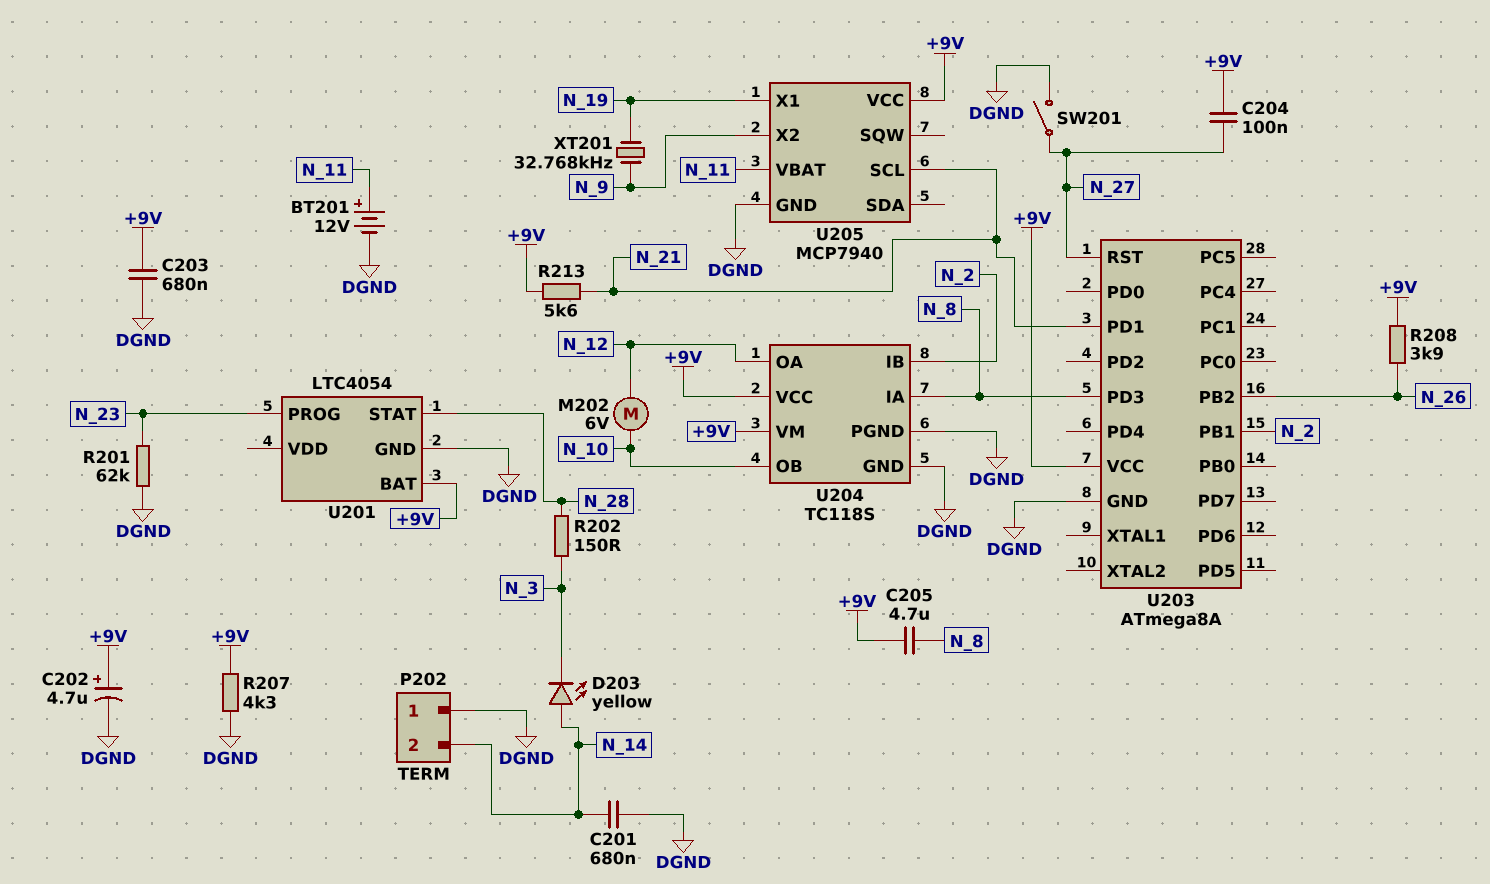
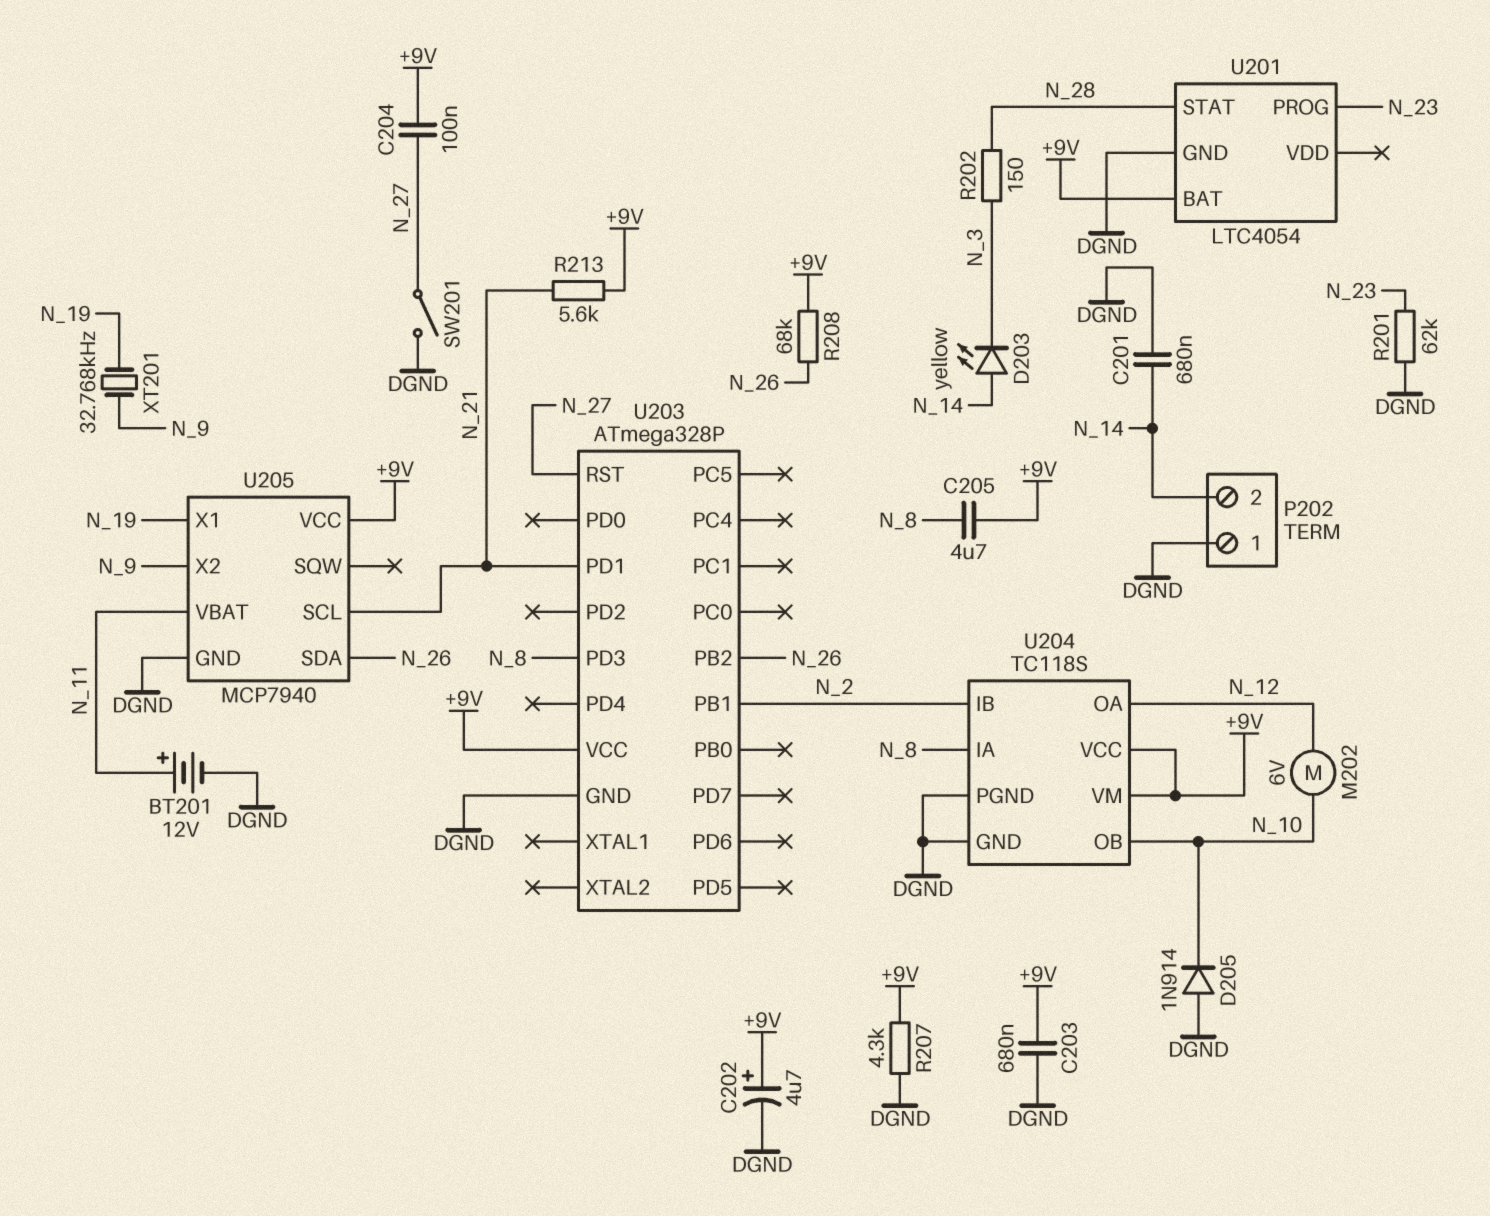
D205: none -> diode 1N914 (A DGND, K N_10)
R208: 3.9k (+9V, N_26) -> 68k (+9V, N_26)
U203: ATmega8A -> ATmega328P
U205 pin SDA: none -> N_26

